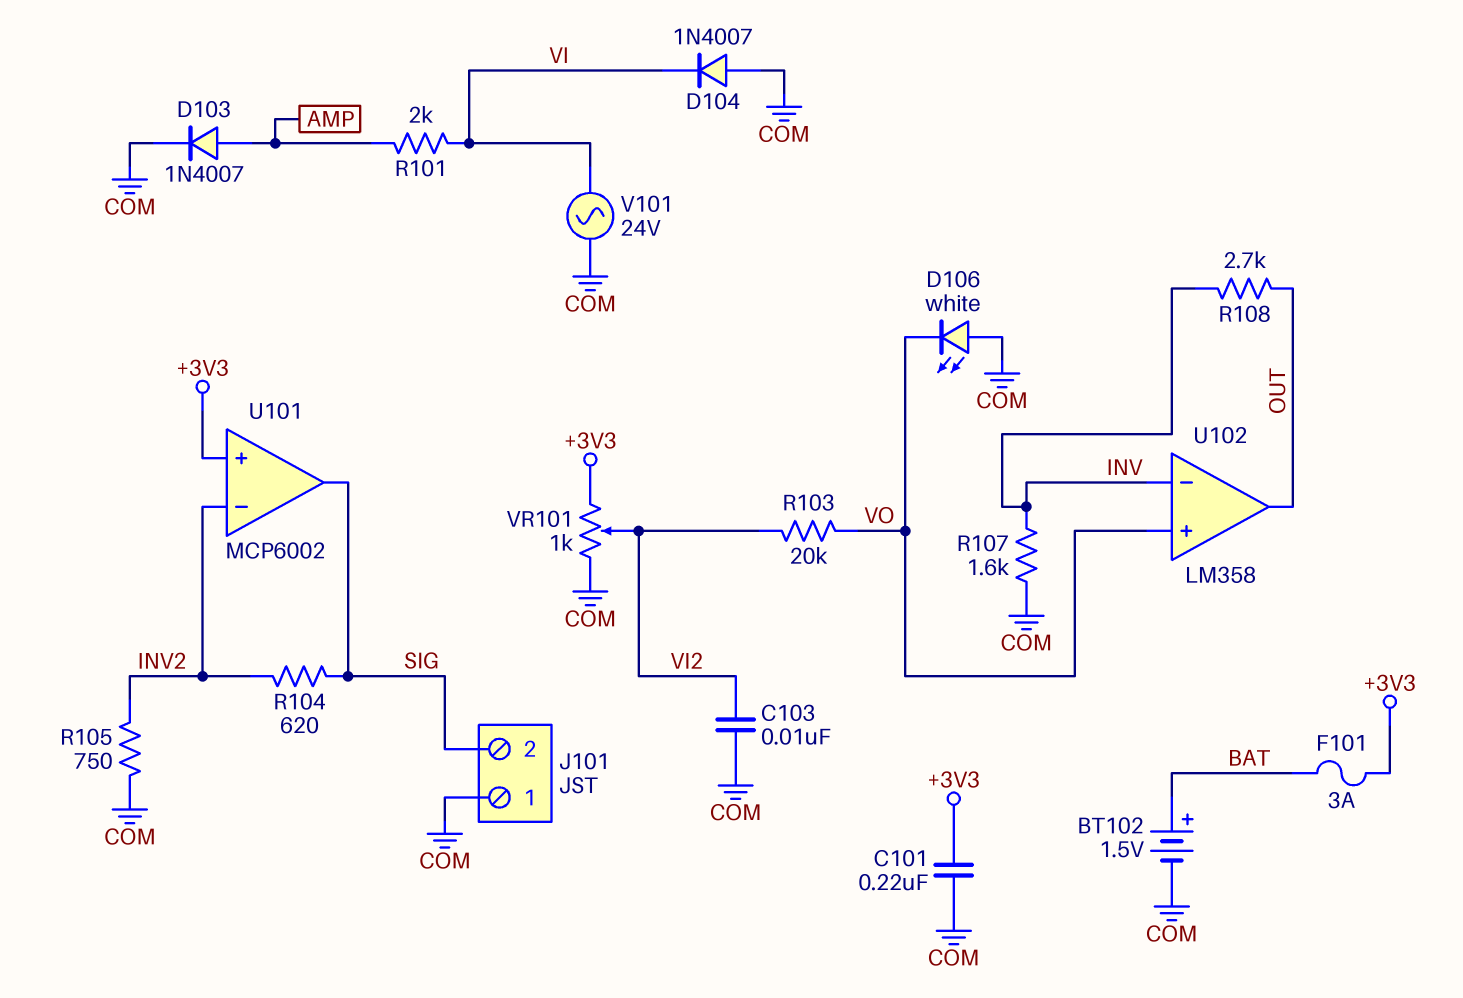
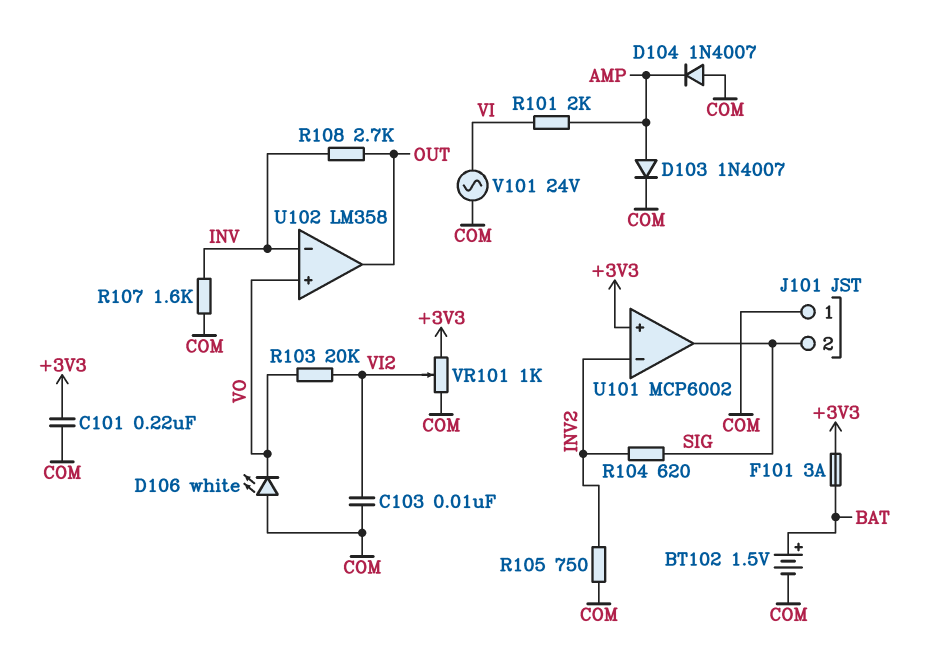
D104: diode 1N4007 (A COM, K VI) -> diode 1N4007 (A COM, K AMP)

